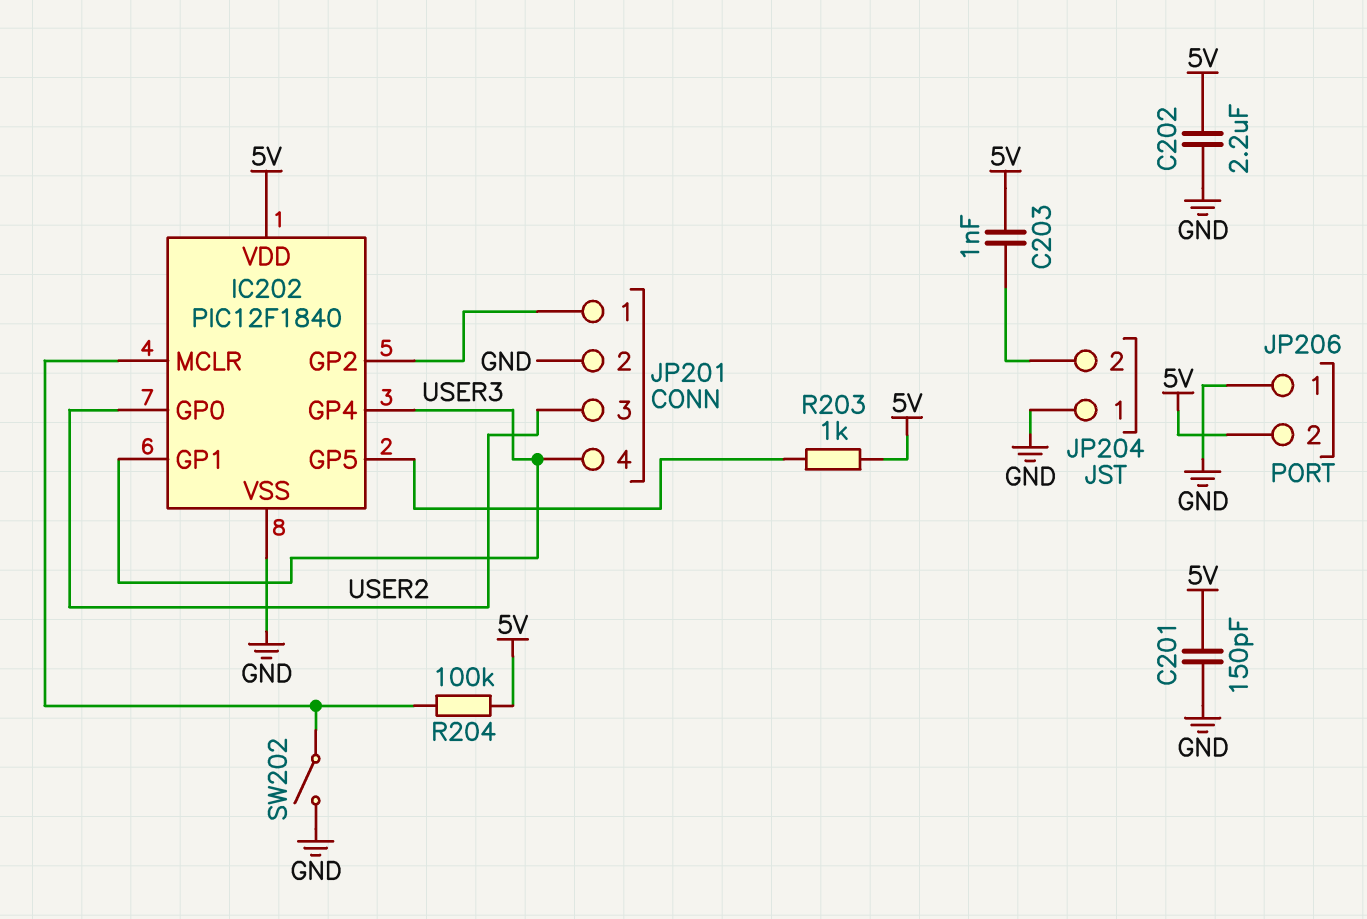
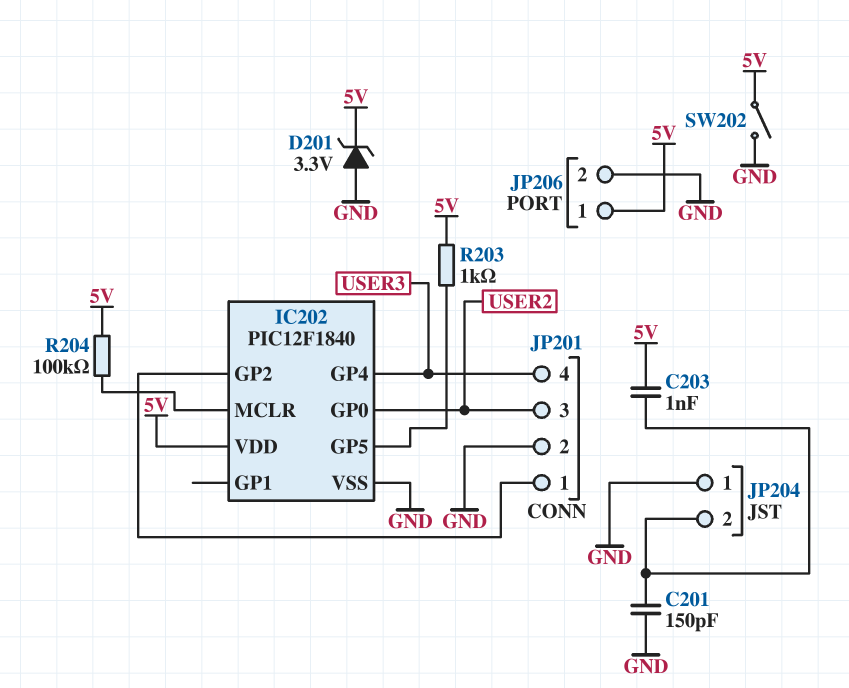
C201: 150pF (5V, GND) -> 150pF (GND, JP204/2)
C202: 2.2uF (5V, GND) -> none
D201: none -> zener 3.3V (A GND, K 5V)
IC202 pin GP1: USER3 -> none
JP206 pin 1: GND -> 5V
JP206 pin 2: 5V -> GND
SW202: switch (GND, IC202/MCLR) -> switch (5V, GND)

